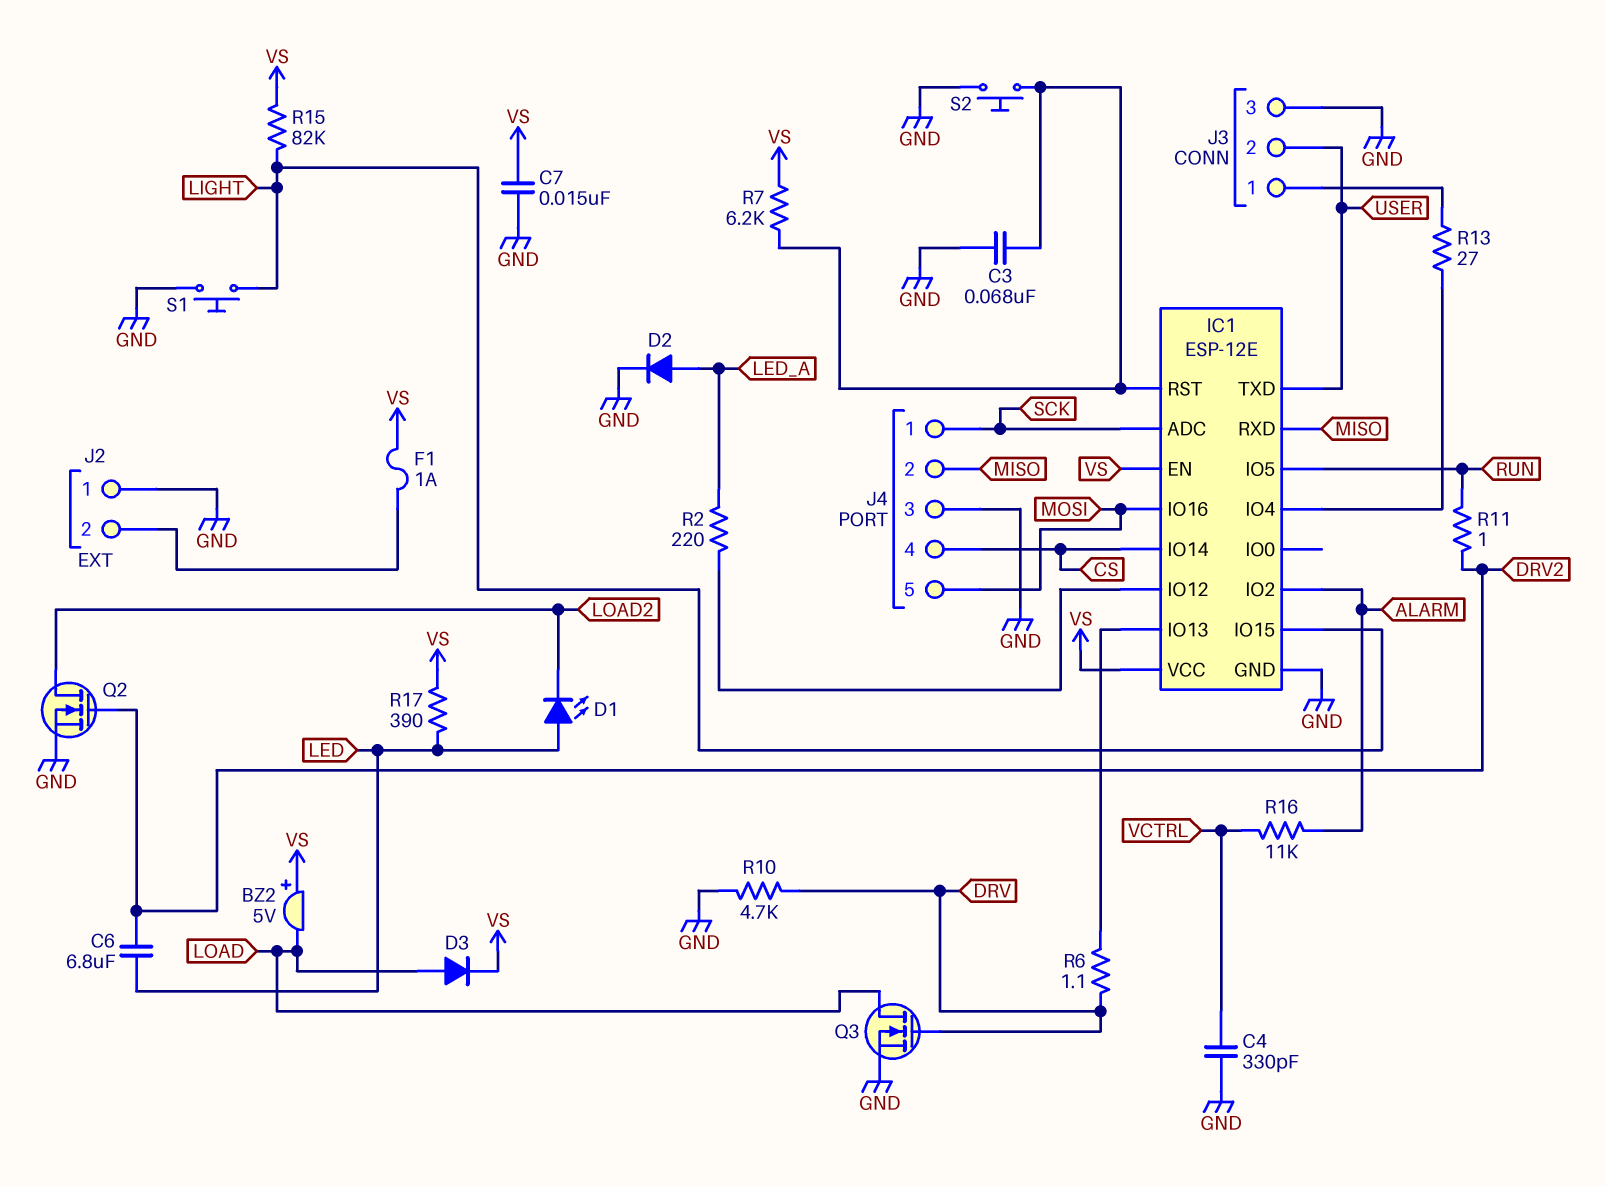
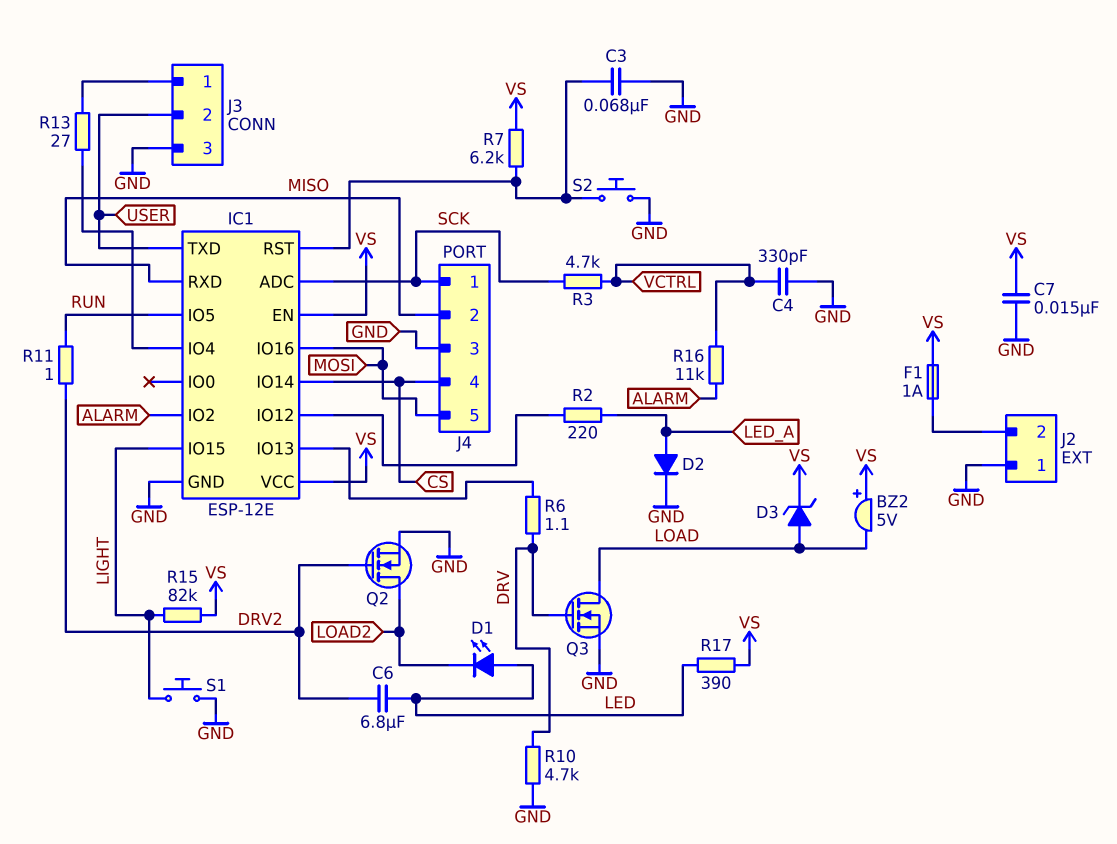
D3: diode (A LOAD, K VS) -> zener (A LOAD, K VS)
R3: none -> 4.7k (SCK, VCTRL)

